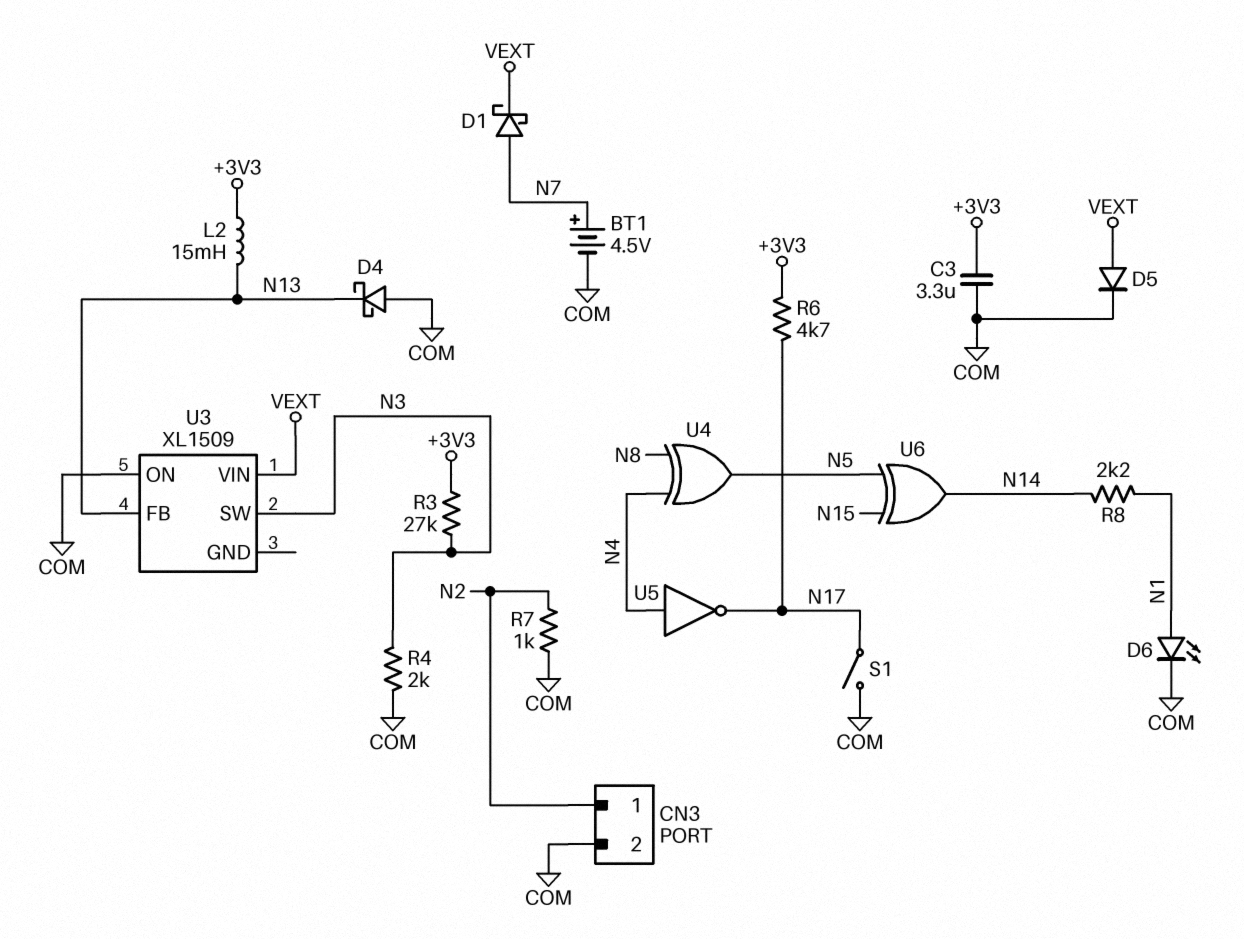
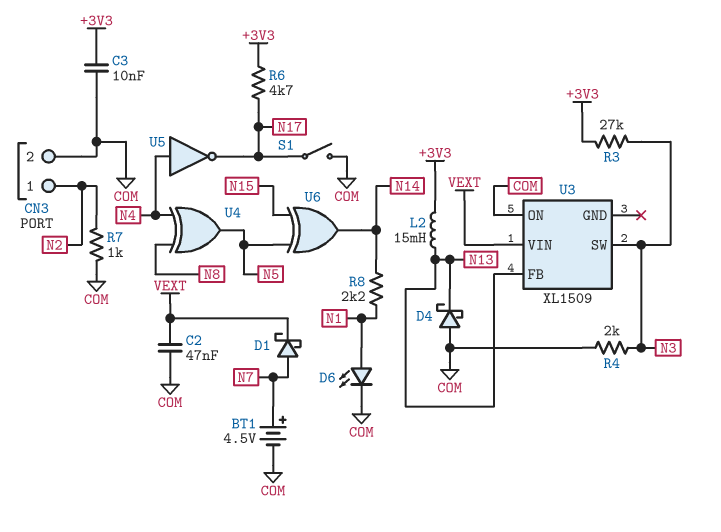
C2: none -> 47nF (COM, VEXT)
C3: 3.3uF (+3V3, COM) -> 10nF (+3V3, COM)
D5: diode (A VEXT, K COM) -> none

